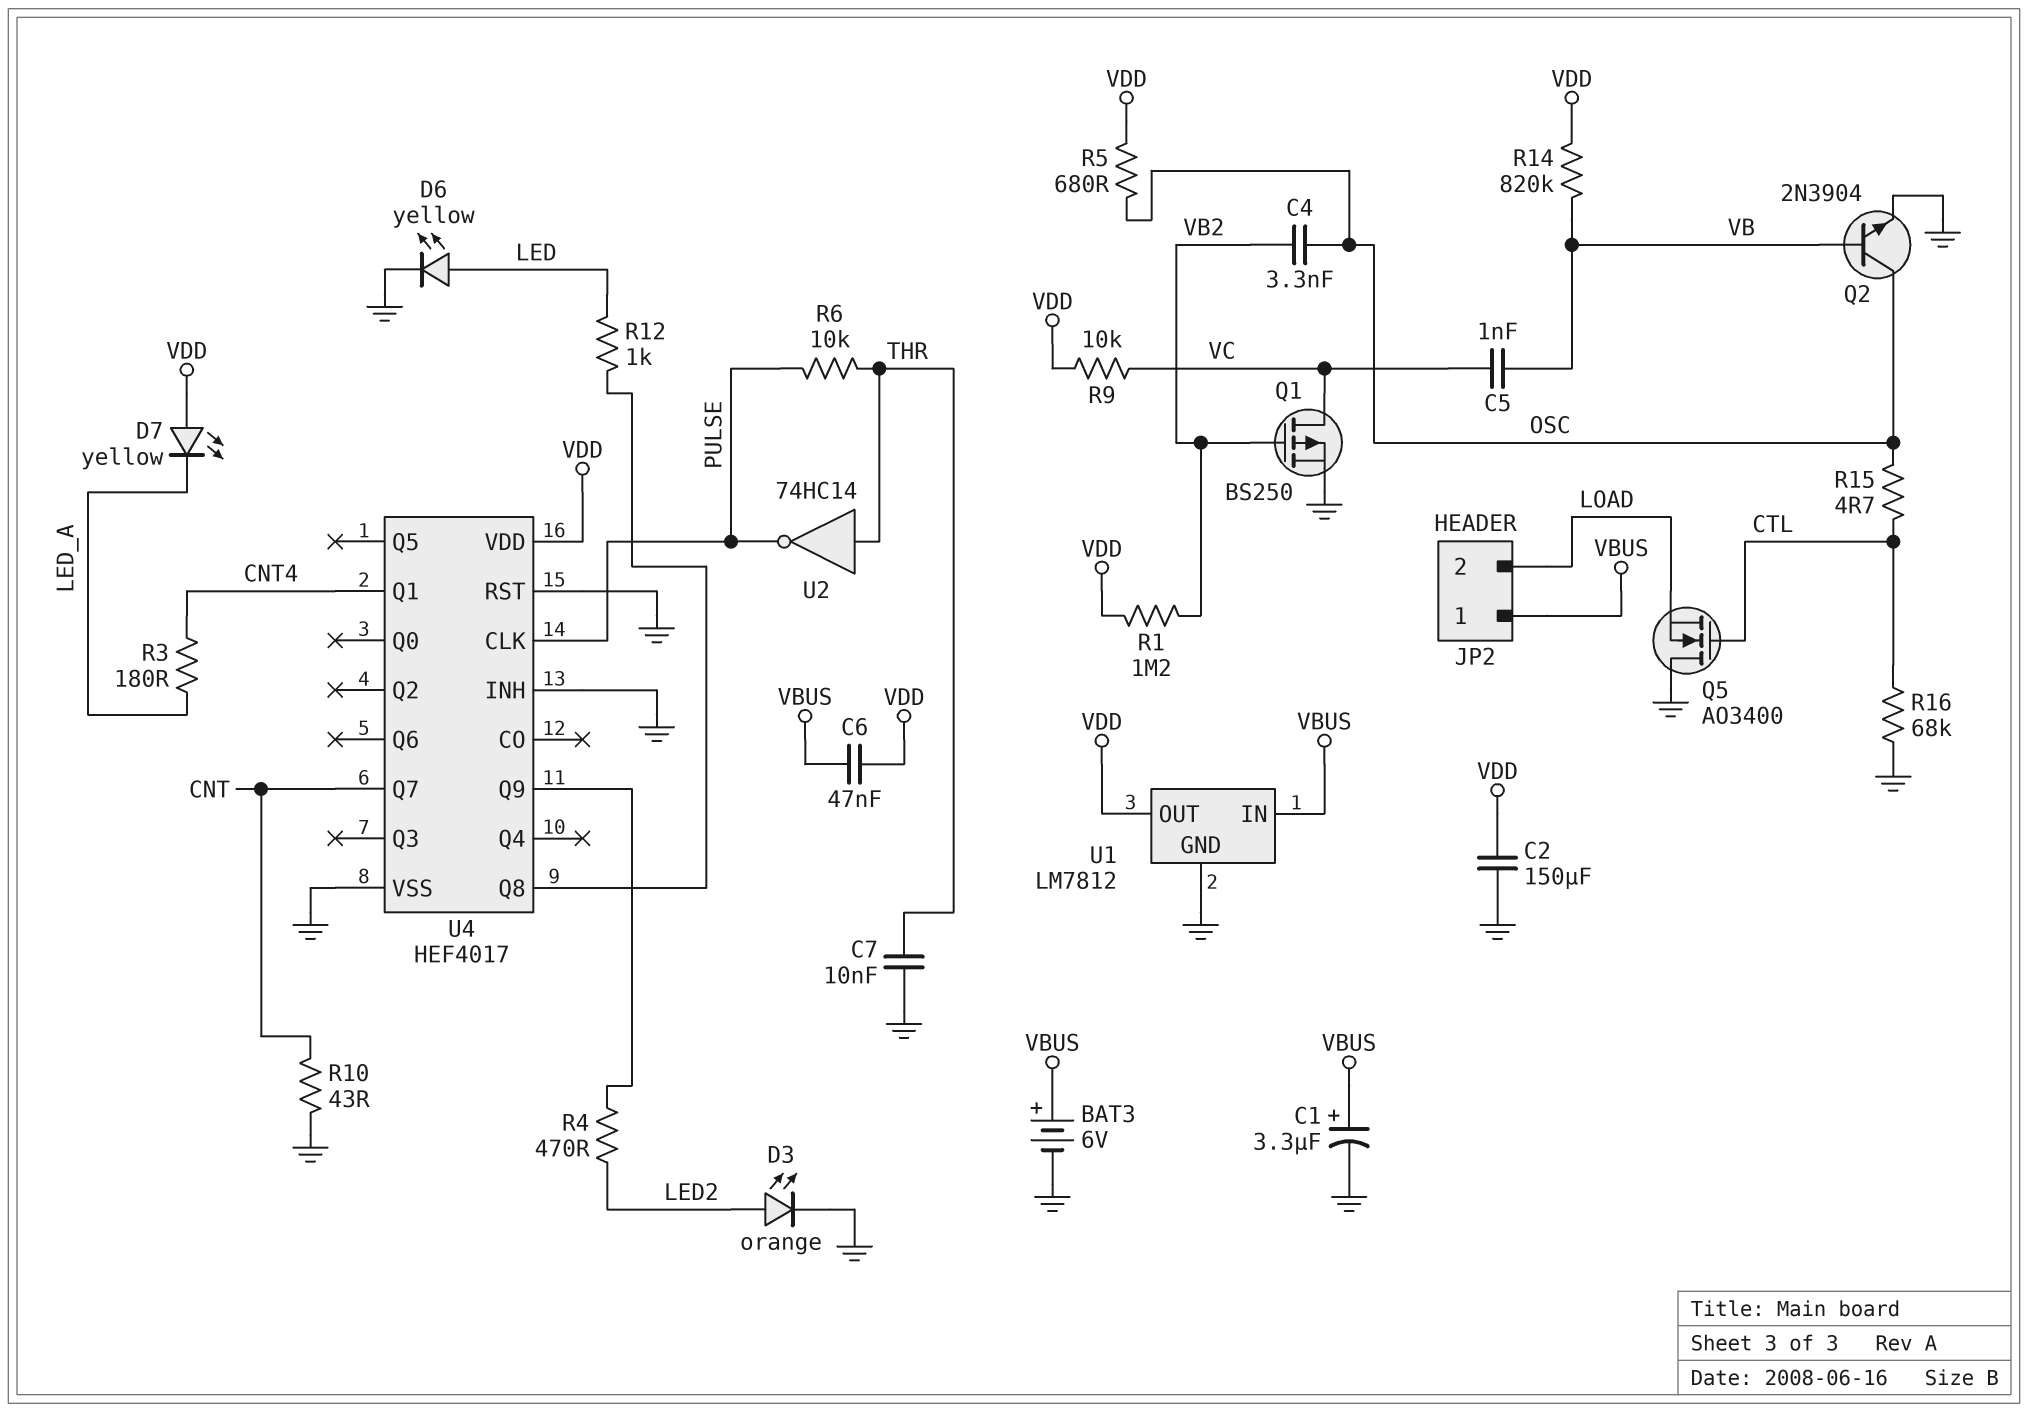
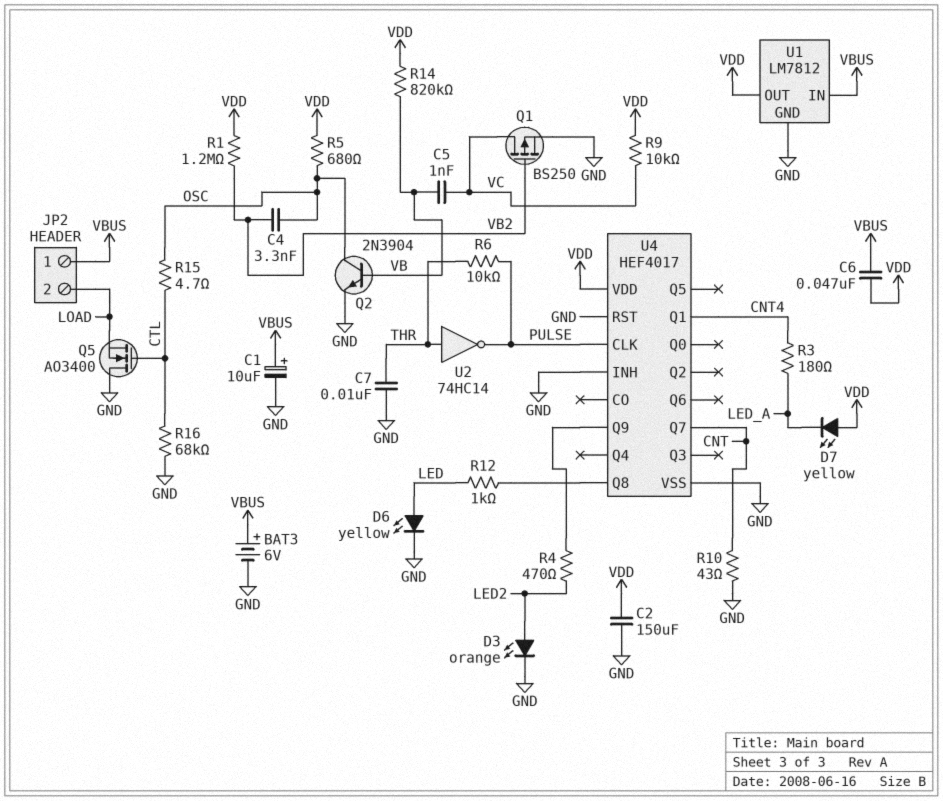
C1: 3.3uF (plus VBUS, minus GND) -> 10uF (plus VBUS, minus GND)

